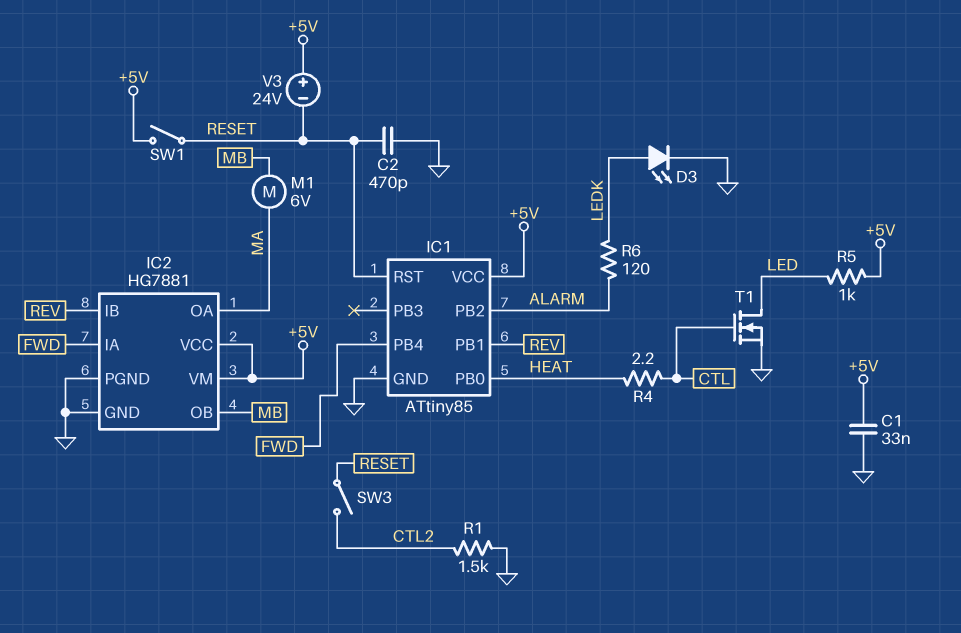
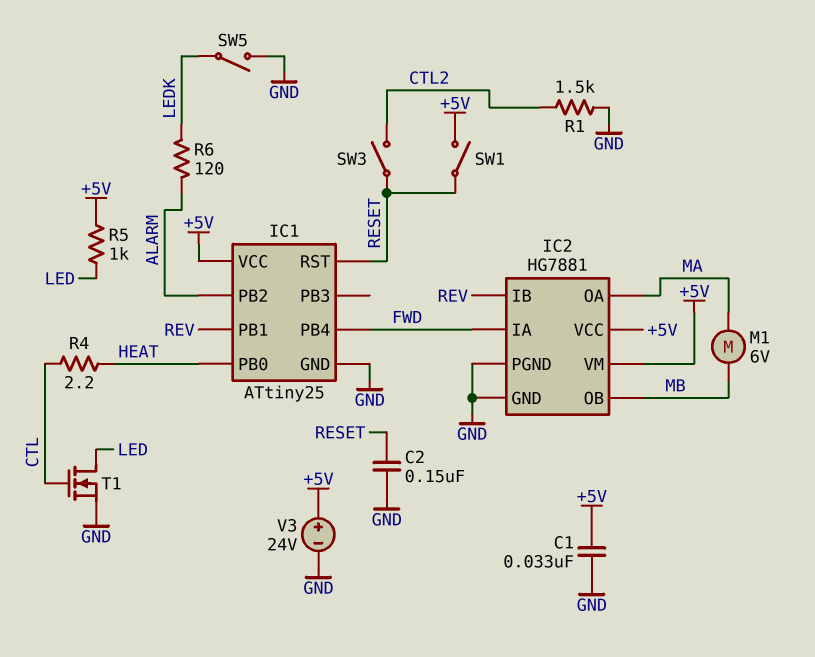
C2: 470pF (GND, RESET) -> 150nF (GND, RESET)
D3: LED (A LEDK, K GND) -> none
IC1: ATtiny85 -> ATtiny25
SW5: none -> switch (GND, LEDK)
V3: 24V (plus +5V, minus RESET) -> 24V (plus +5V, minus GND)

